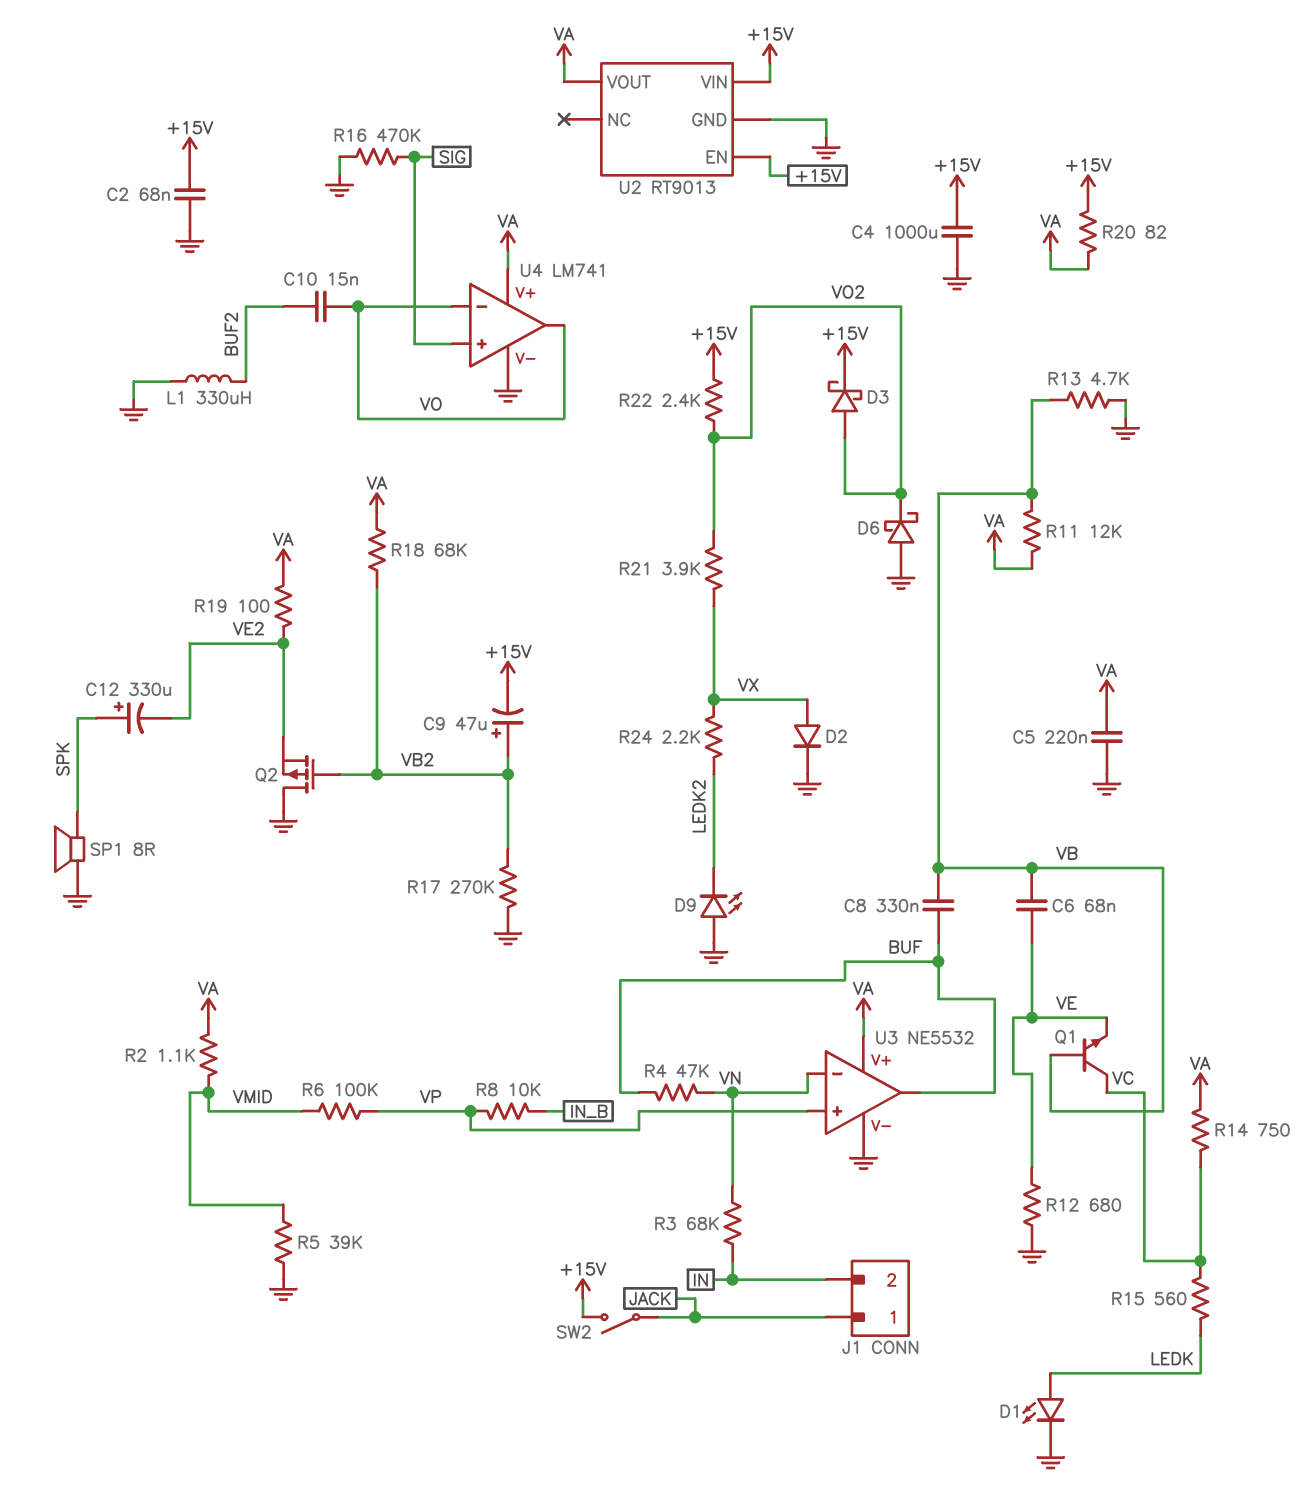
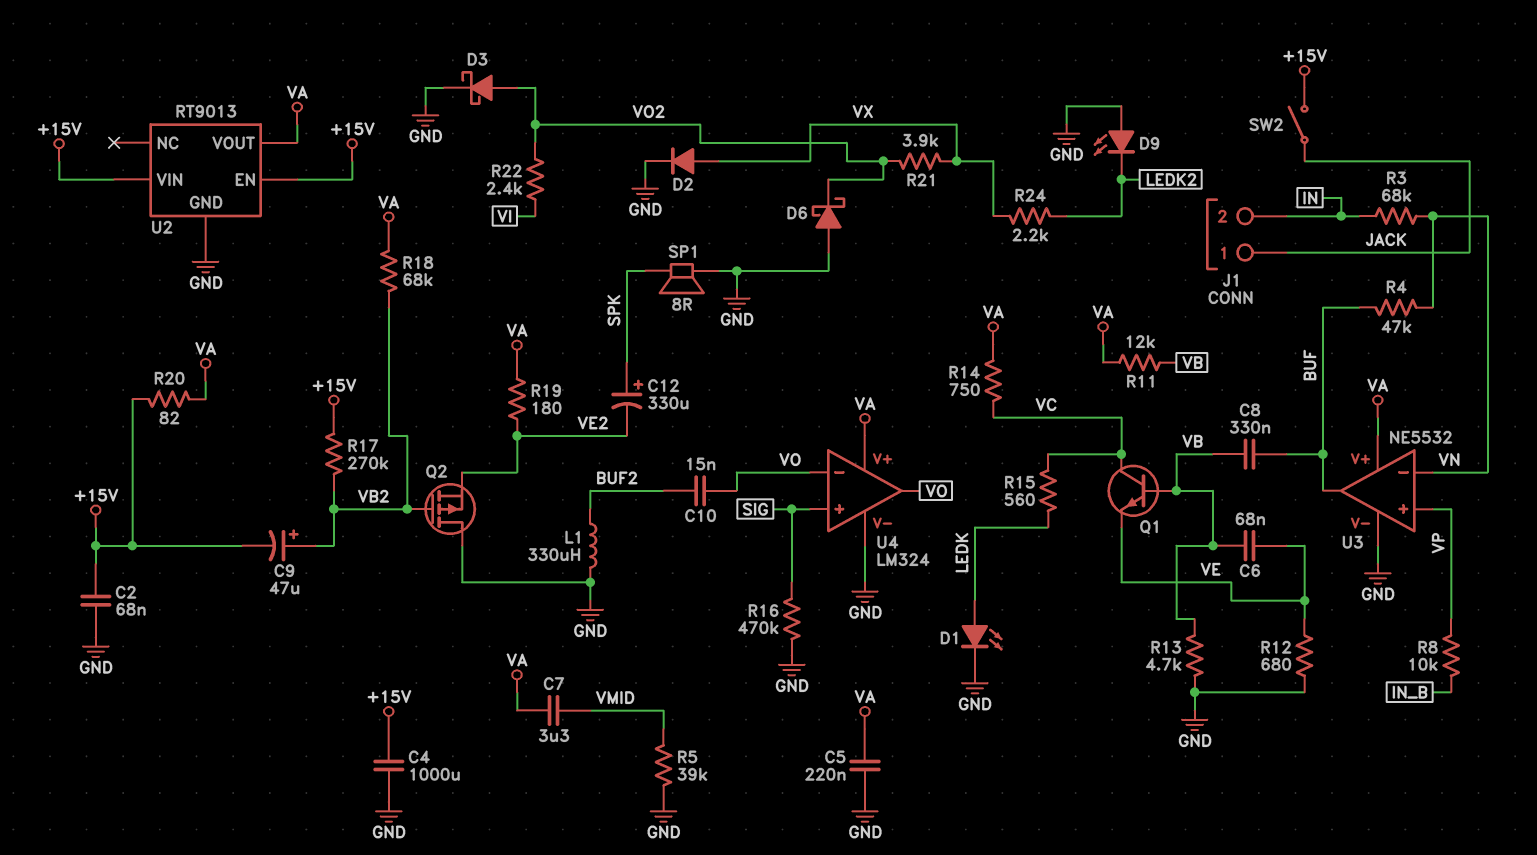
C7: none -> 3.3uF (VA, VMID)
D3: schottky (A VO2, K +15V) -> schottky (A VO2, K GND)
R2: 1.1k (VA, VMID) -> none
R6: 100k (VMID, VP) -> none
R17: 270k (GND, VB2) -> 270k (+15V, VB2)
R19: 100 (VA, VE2) -> 180 (VA, VE2)
R22: 2.4k (+15V, VO2) -> 2.4k (VI, VO2)
U4: LM741 -> LM324

